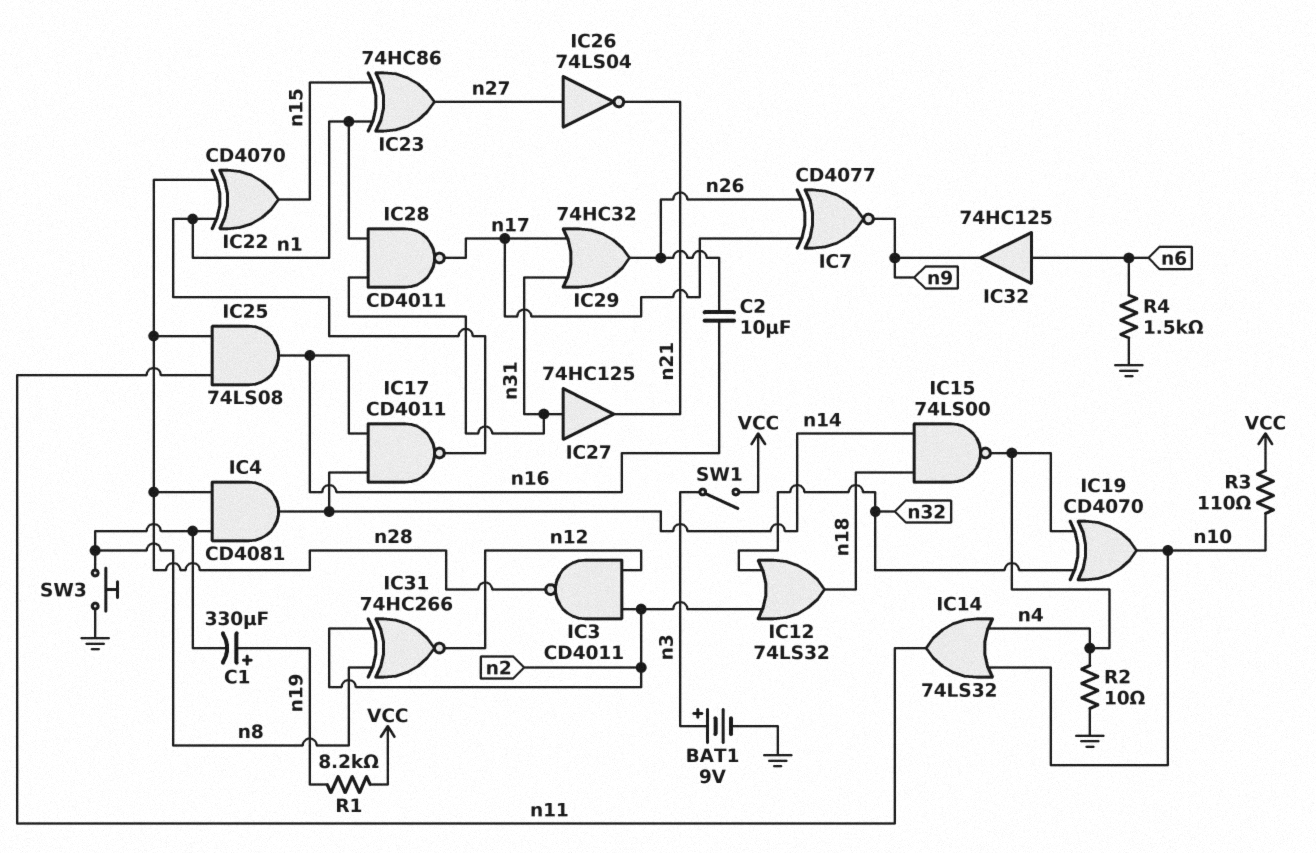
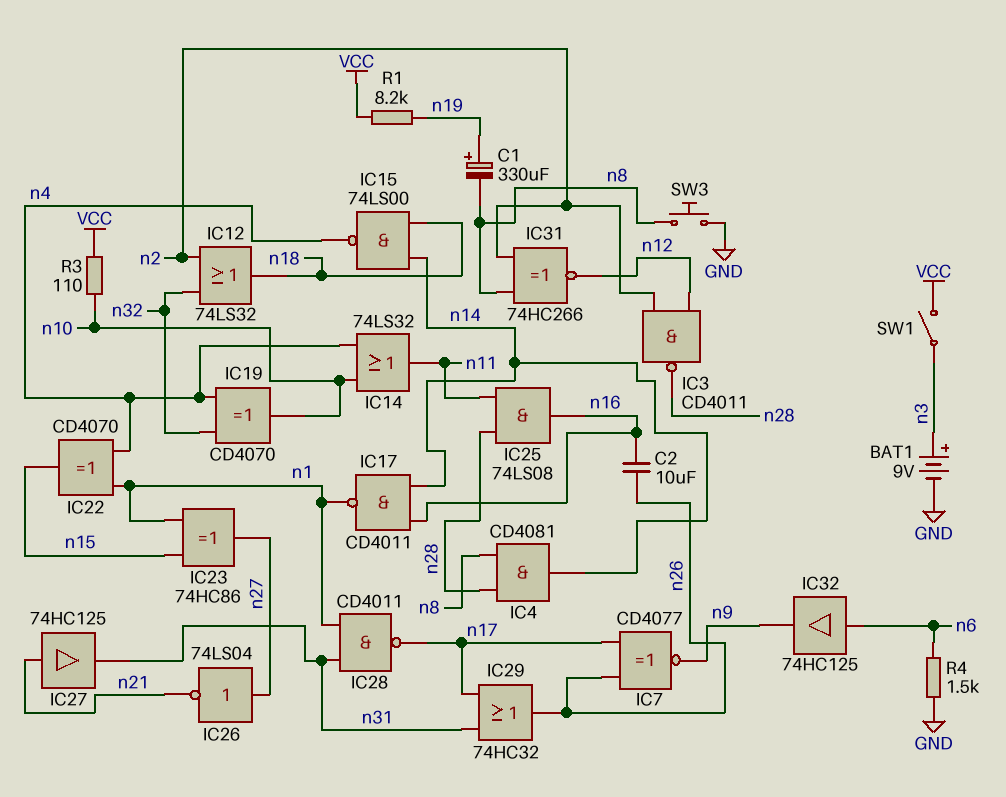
IC22: XOR CD4070 (in n1, in n28, out n15) -> XOR CD4070 (in n1, in n4, out n15)
IC27: buffer 74HC125 (in n31, out n21) -> buffer 74HC125 (in n21, out n31)
R2: 10 (GND, n4) -> none

